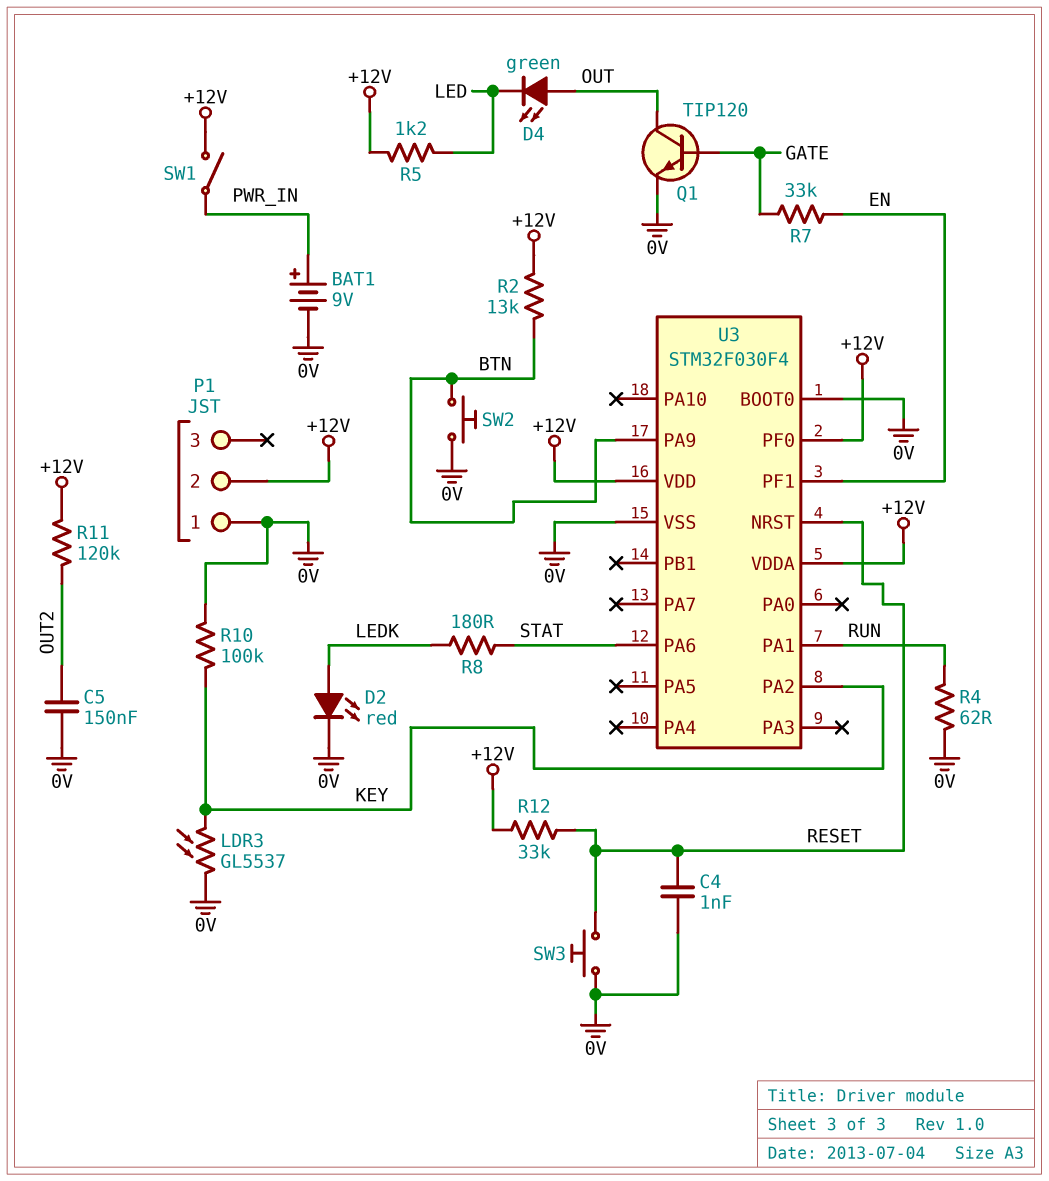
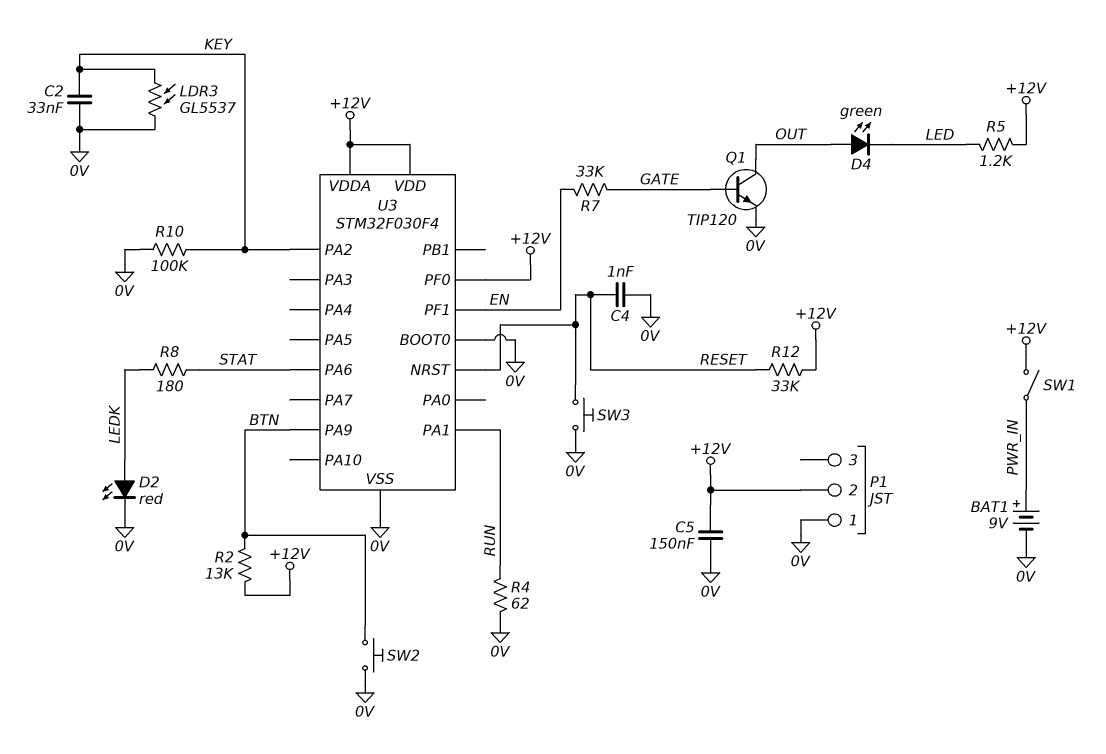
C2: none -> 33nF (0V, KEY)
C5: 150nF (0V, OUT2) -> 150nF (+12V, 0V)
R11: 120k (+12V, OUT2) -> none

